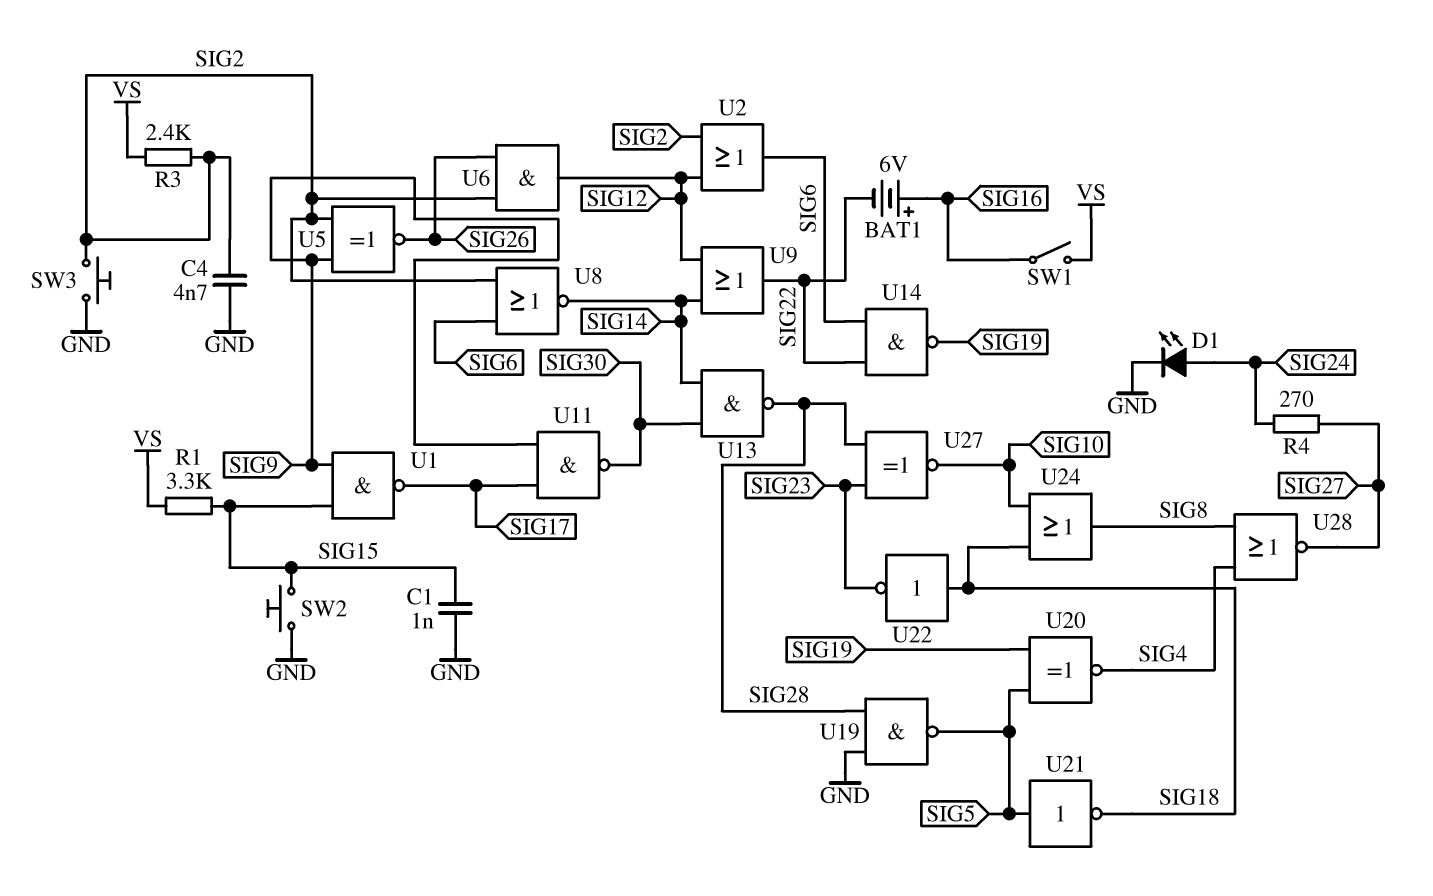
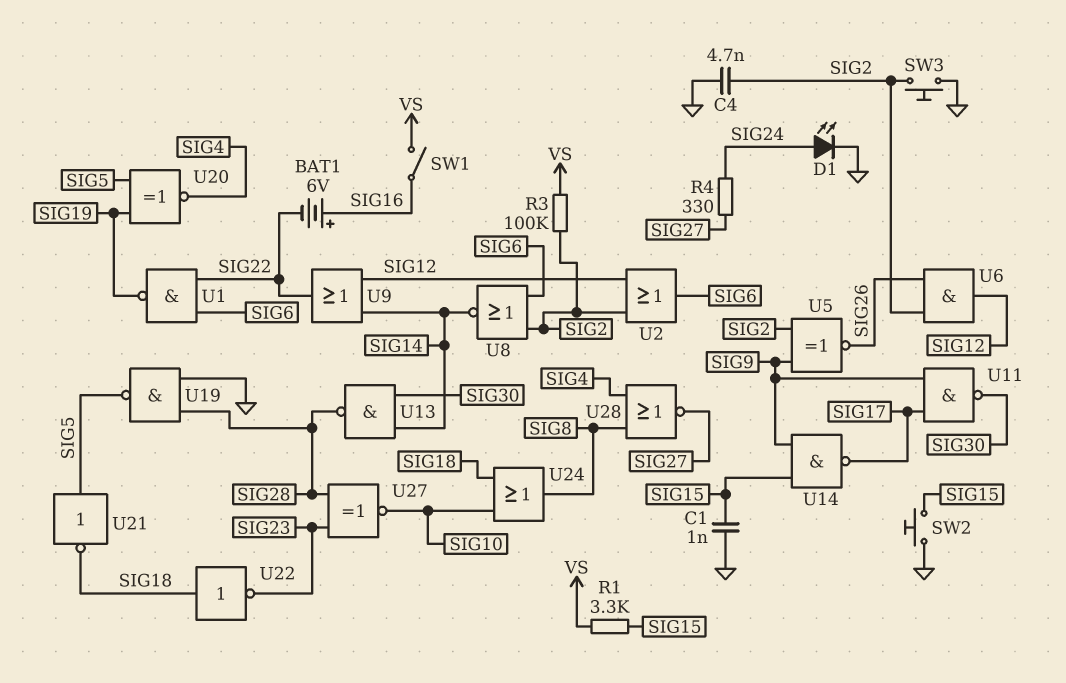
R3: 2.4k (SIG2, VS) -> 100k (SIG2, VS)
R4: 270 (SIG24, SIG27) -> 330 (SIG24, SIG27)
U1: NAND (in SIG9, in SIG15, out SIG17) -> NAND (in SIG6, in SIG22, out SIG19)
U14: NAND (in SIG6, in SIG22, out SIG19) -> NAND (in SIG9, in SIG15, out SIG17)

